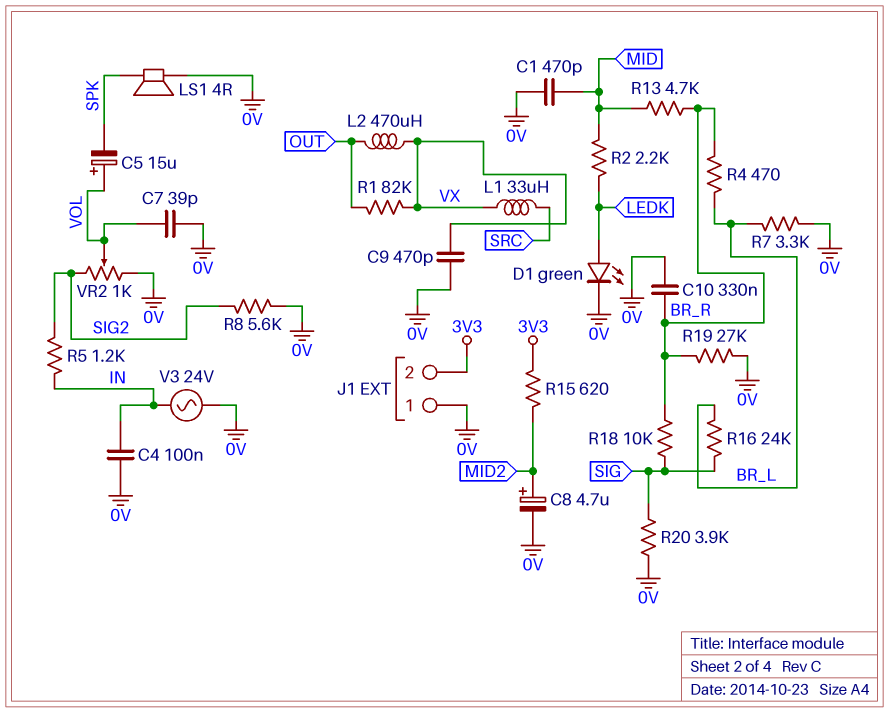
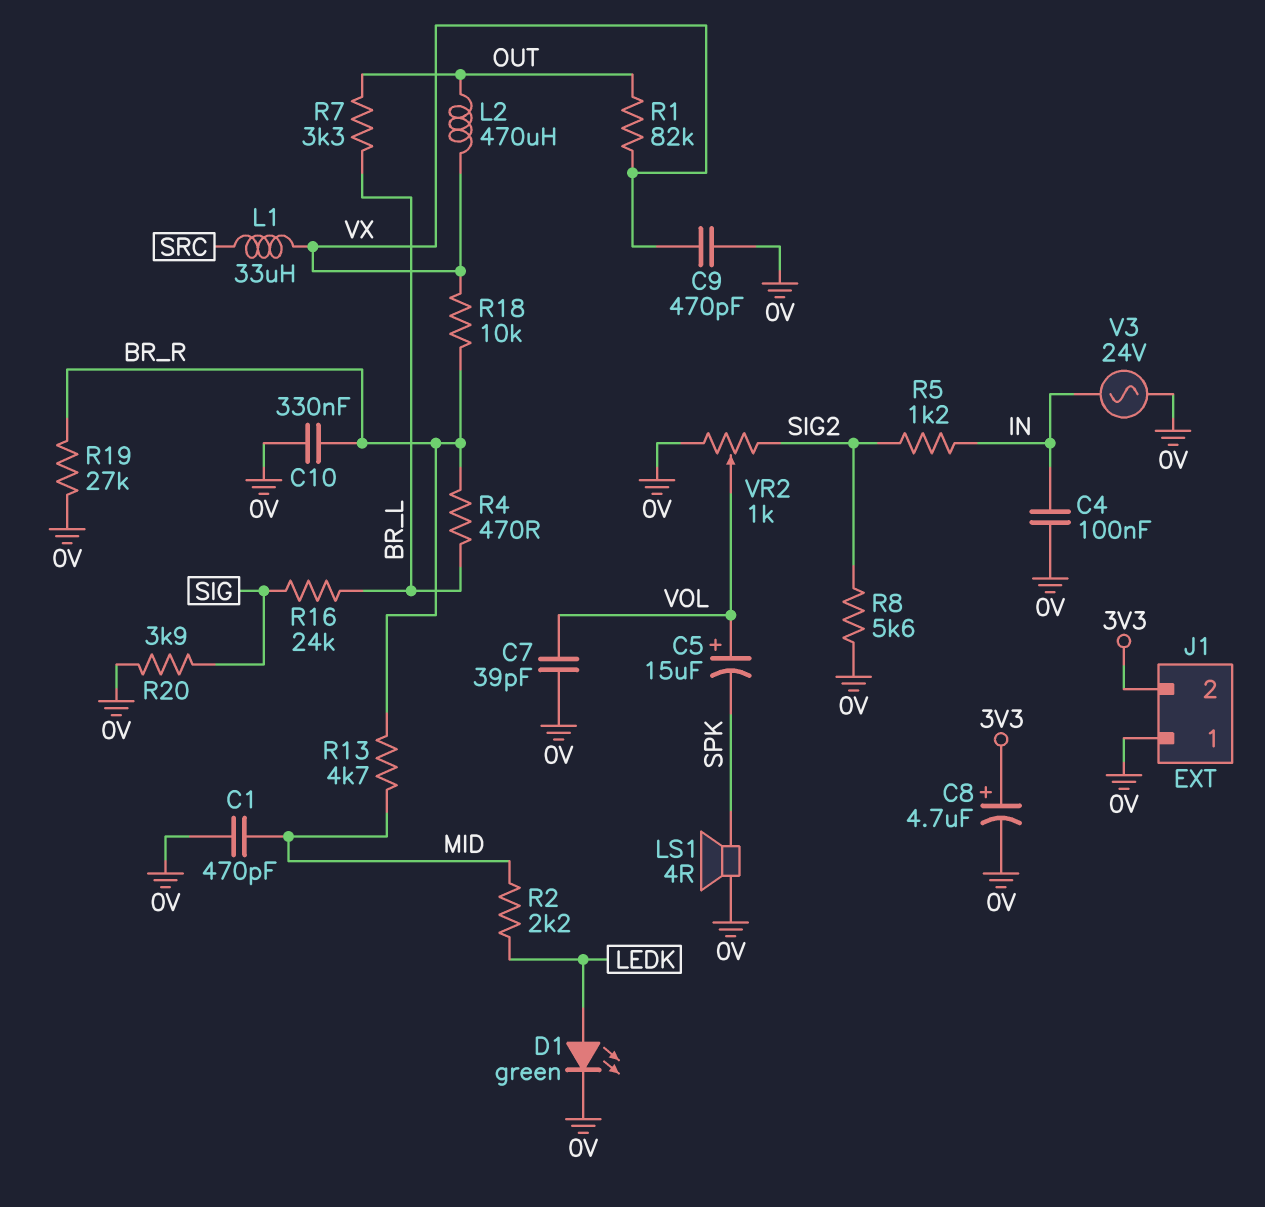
C8: 4.7uF (plus MID2, minus 0V) -> 4.7uF (plus 3V3, minus 0V)
R7: 3.3k (0V, BR_L) -> 3.3k (BR_L, OUT)
R15: 620 (3V3, MID2) -> none
R18: 10k (BR_R, SIG) -> 10k (BR_R, VX)

